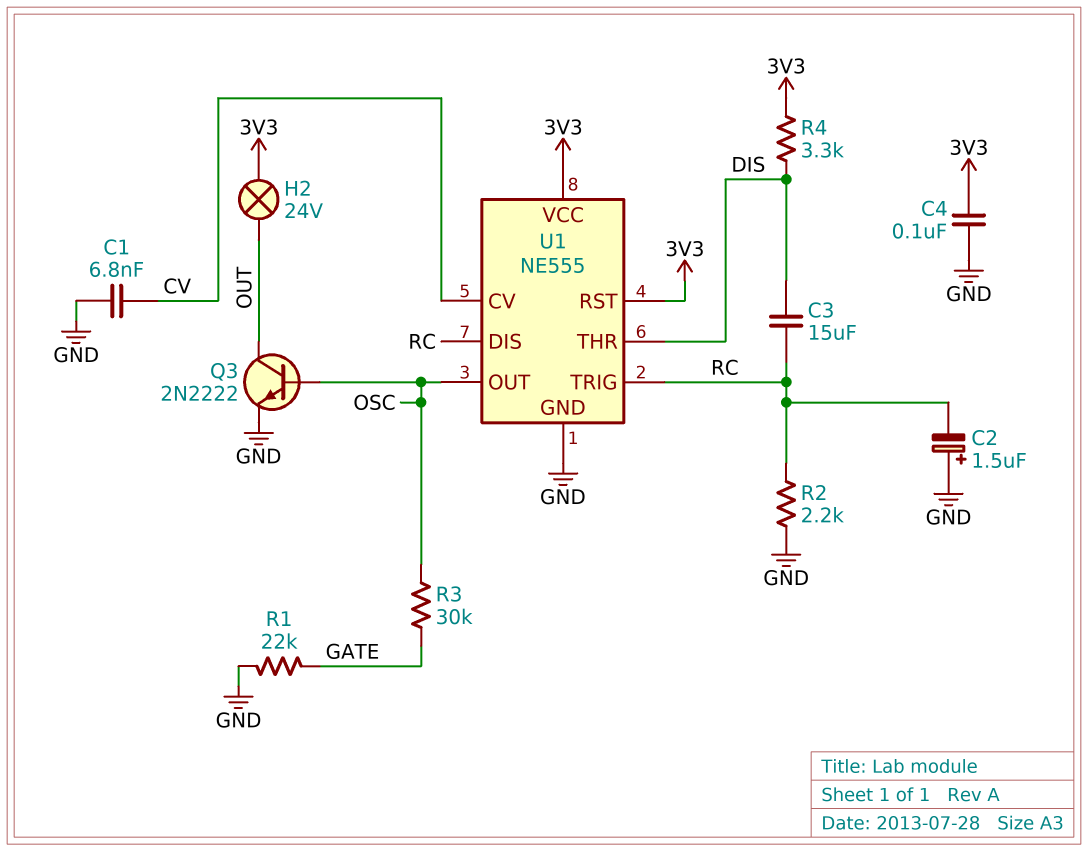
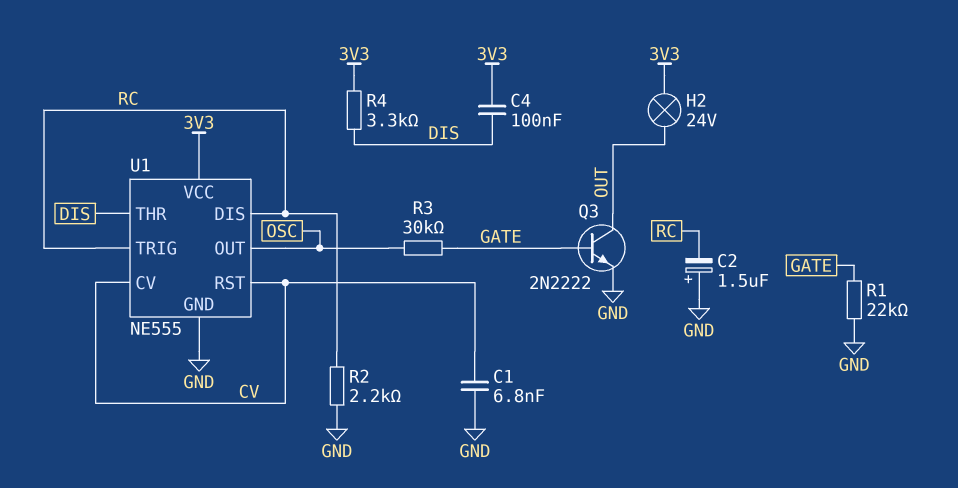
C3: 15uF (DIS, RC) -> none
C4: 100nF (3V3, GND) -> 100nF (3V3, DIS)
Q3: NPN 2N2222 (B OSC, C OUT, E GND) -> NPN 2N2222 (B GATE, C OUT, E GND)
U1 pin RST: 3V3 -> CV

